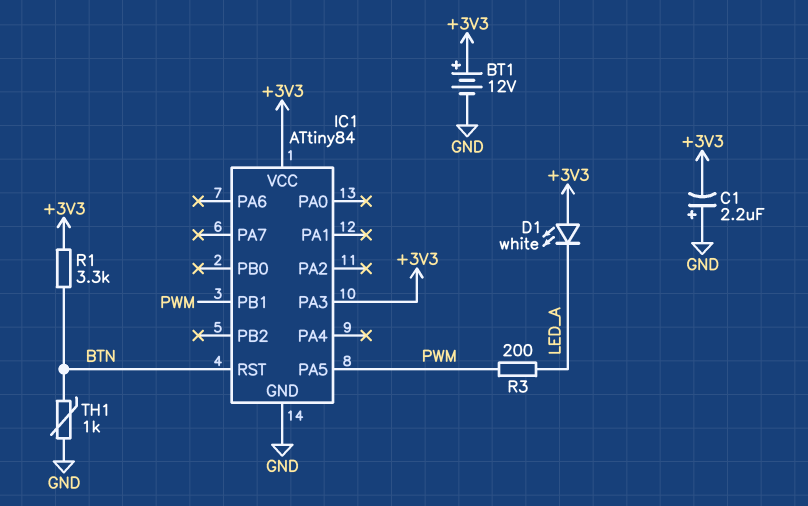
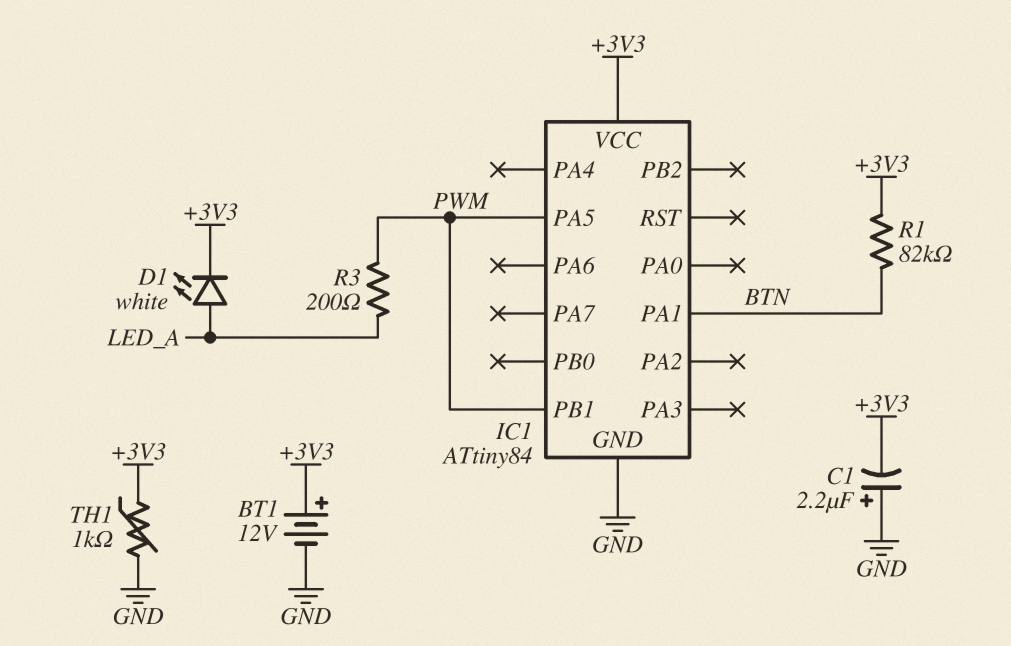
D1: LED white (A +3V3, K LED_A) -> LED white (A LED_A, K +3V3)
IC1 pin PA1: none -> BTN
IC1 pin PA3: +3V3 -> none
IC1 pin RST: BTN -> none
R1: 3.3k (+3V3, BTN) -> 82k (+3V3, BTN)
TH1: 1k (BTN, GND) -> 1k (+3V3, GND)

